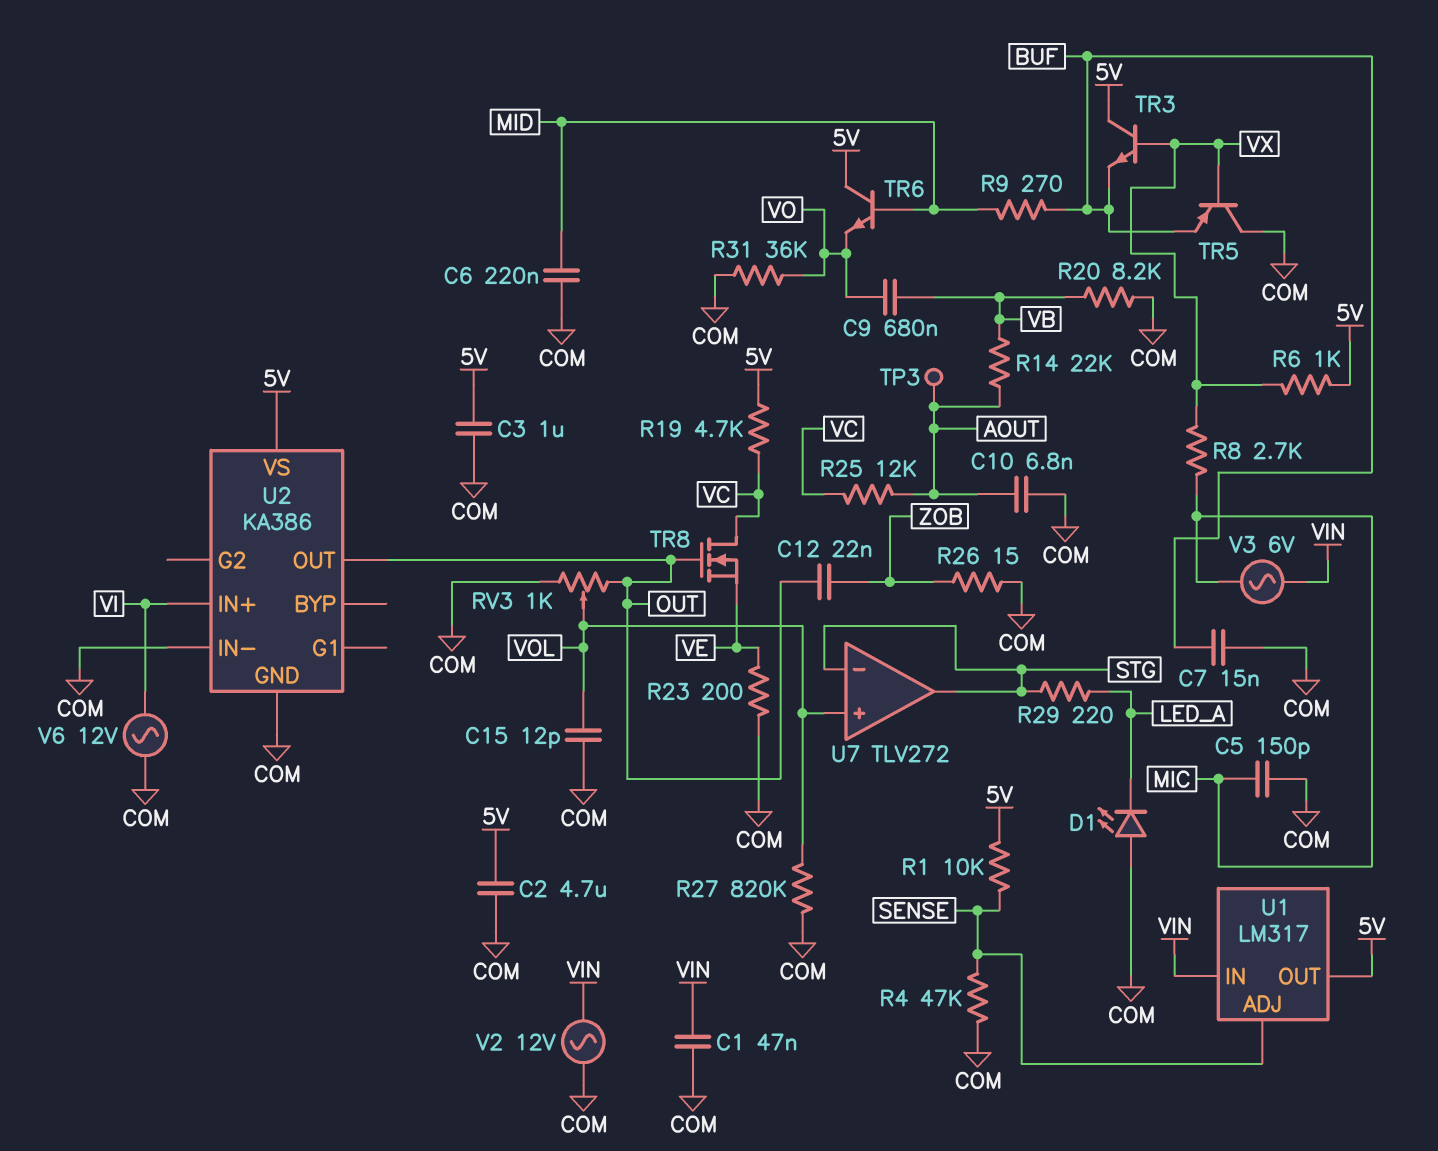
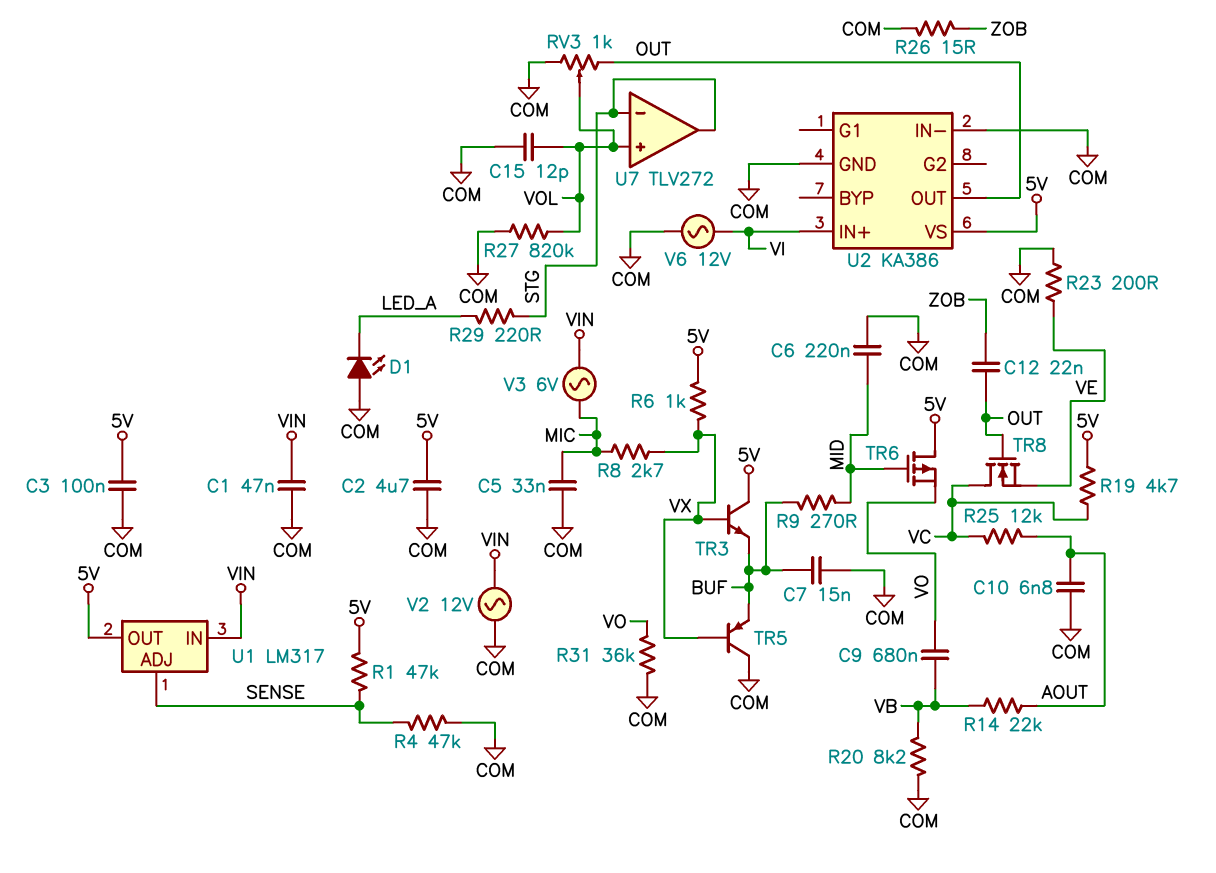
C3: 1uF (5V, COM) -> 100nF (5V, COM)
C5: 150pF (COM, MIC) -> 33nF (COM, MIC)
R1: 10k (5V, SENSE) -> 47k (5V, SENSE)
TP3: test point (AOUT) -> none
TR6: NPN (B MID, C 5V, E VO) -> PMOS (G MID, D 5V, S VO)

